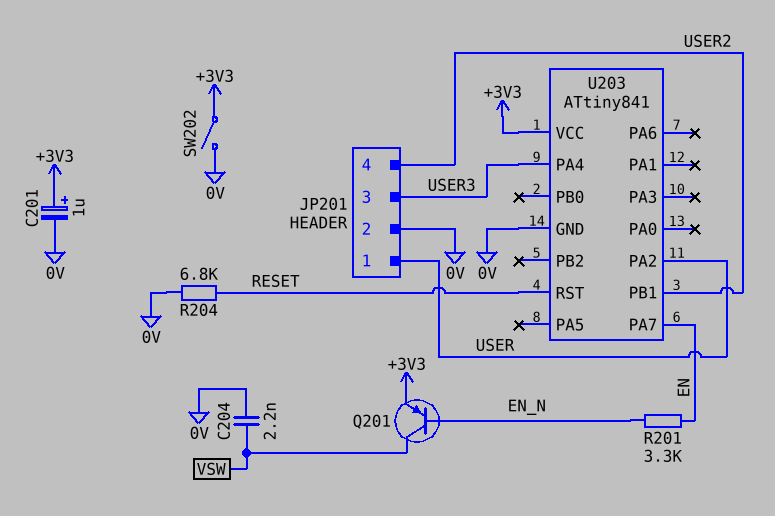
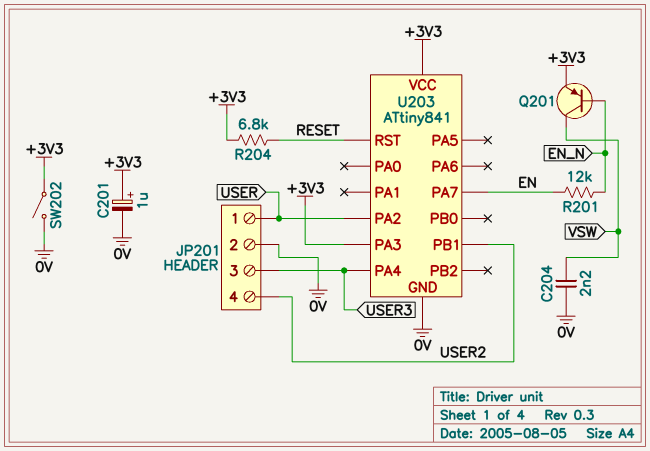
R201: 3.3k (EN, EN_N) -> 12k (EN, EN_N)
R204: 6.8k (0V, RESET) -> 6.8k (+3V3, RESET)
U203 pin PA3: none -> +3V3

